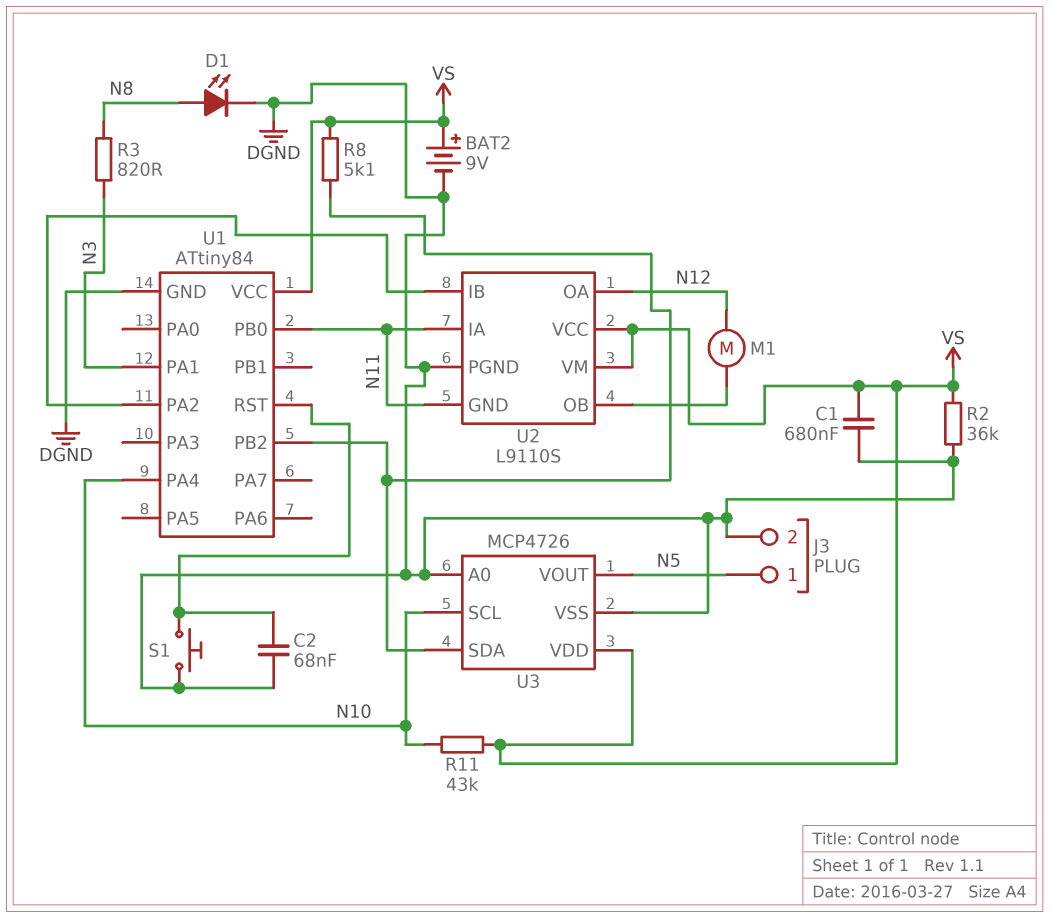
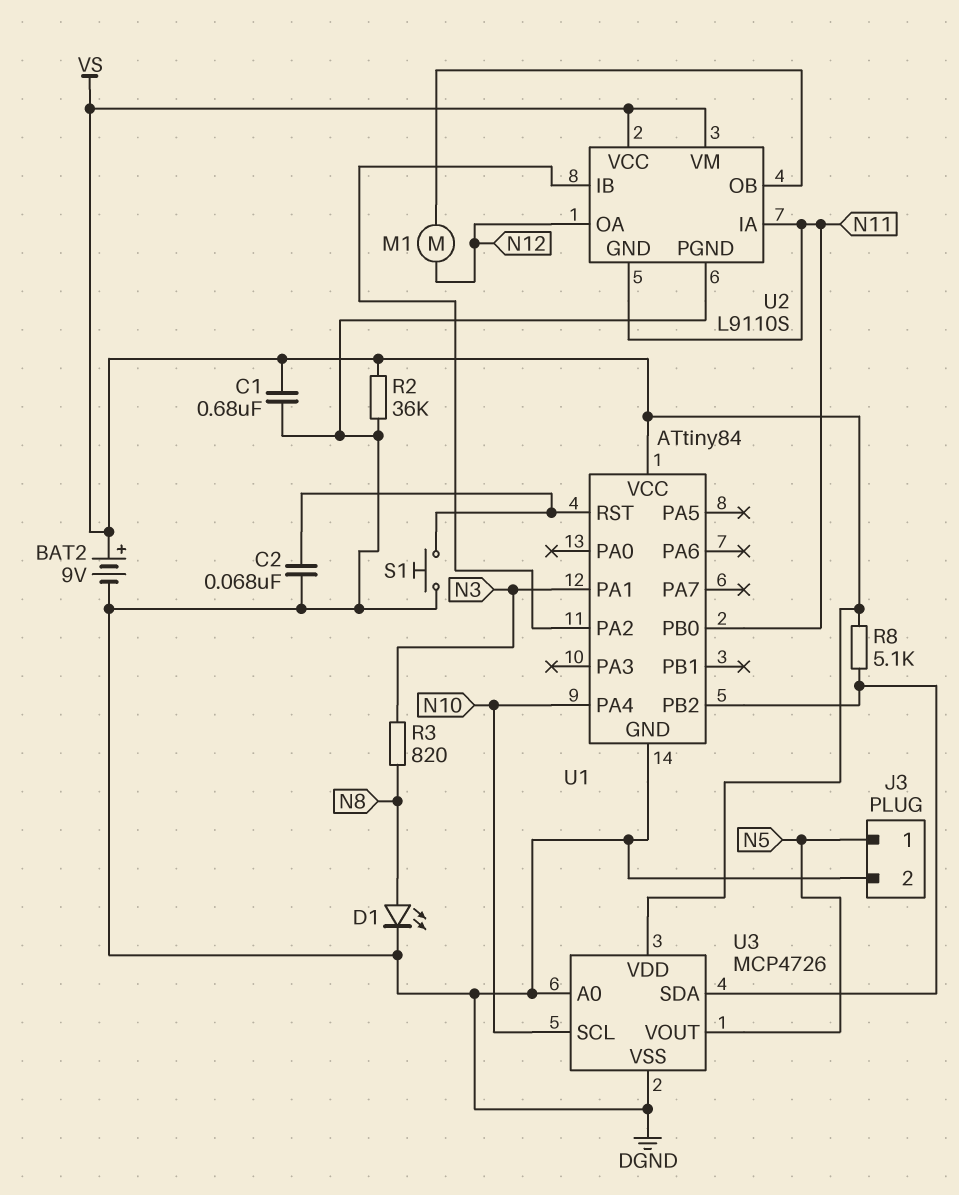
R11: 43k (N10, VS) -> none

